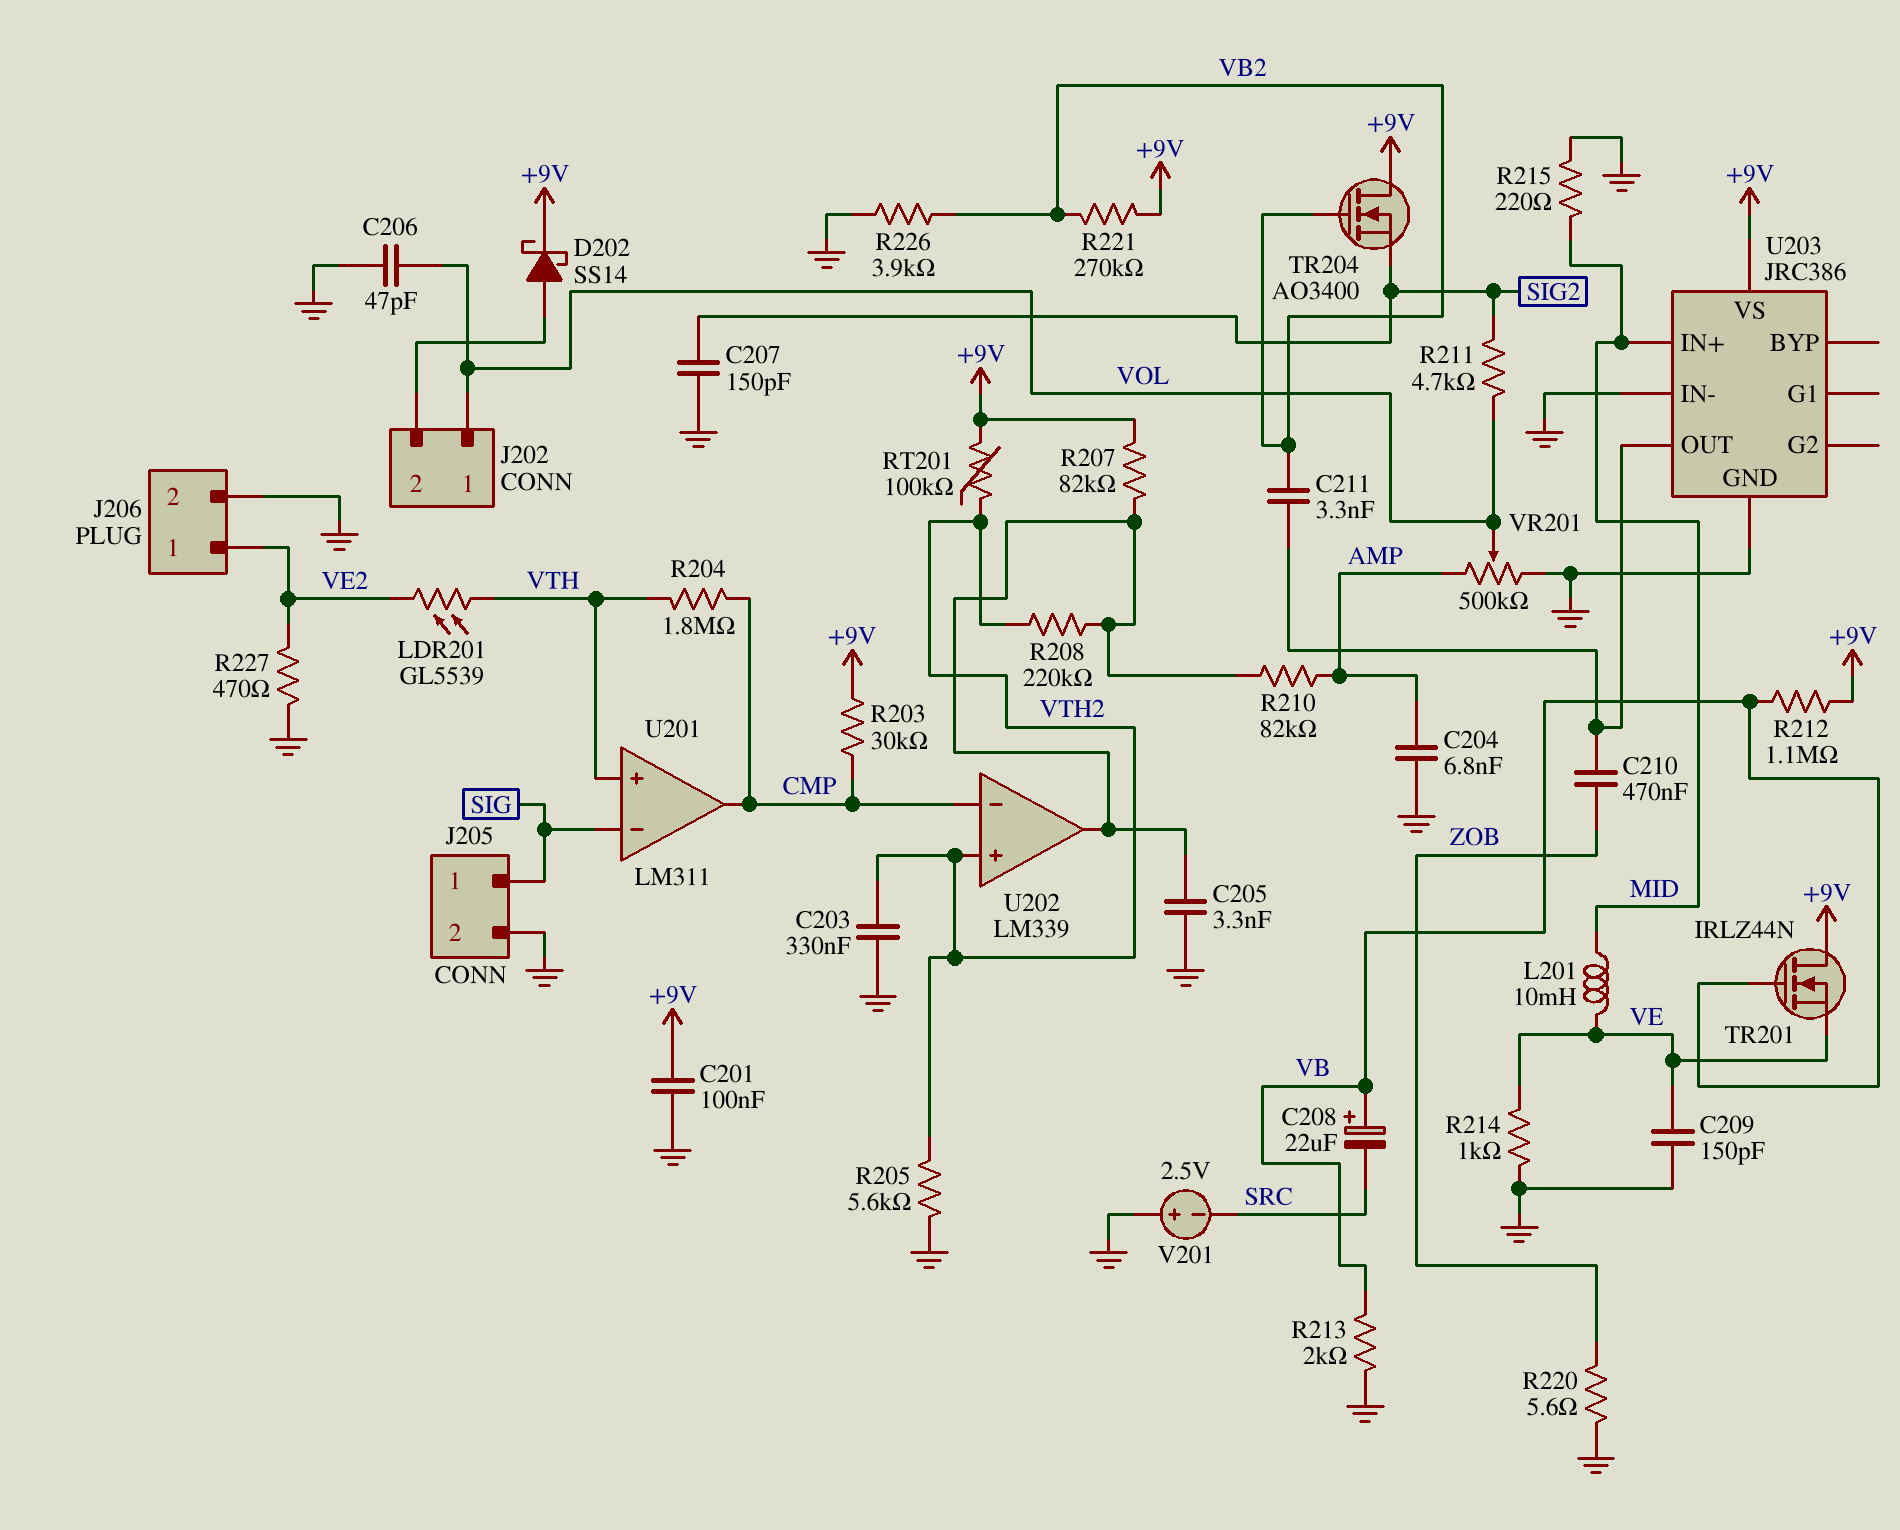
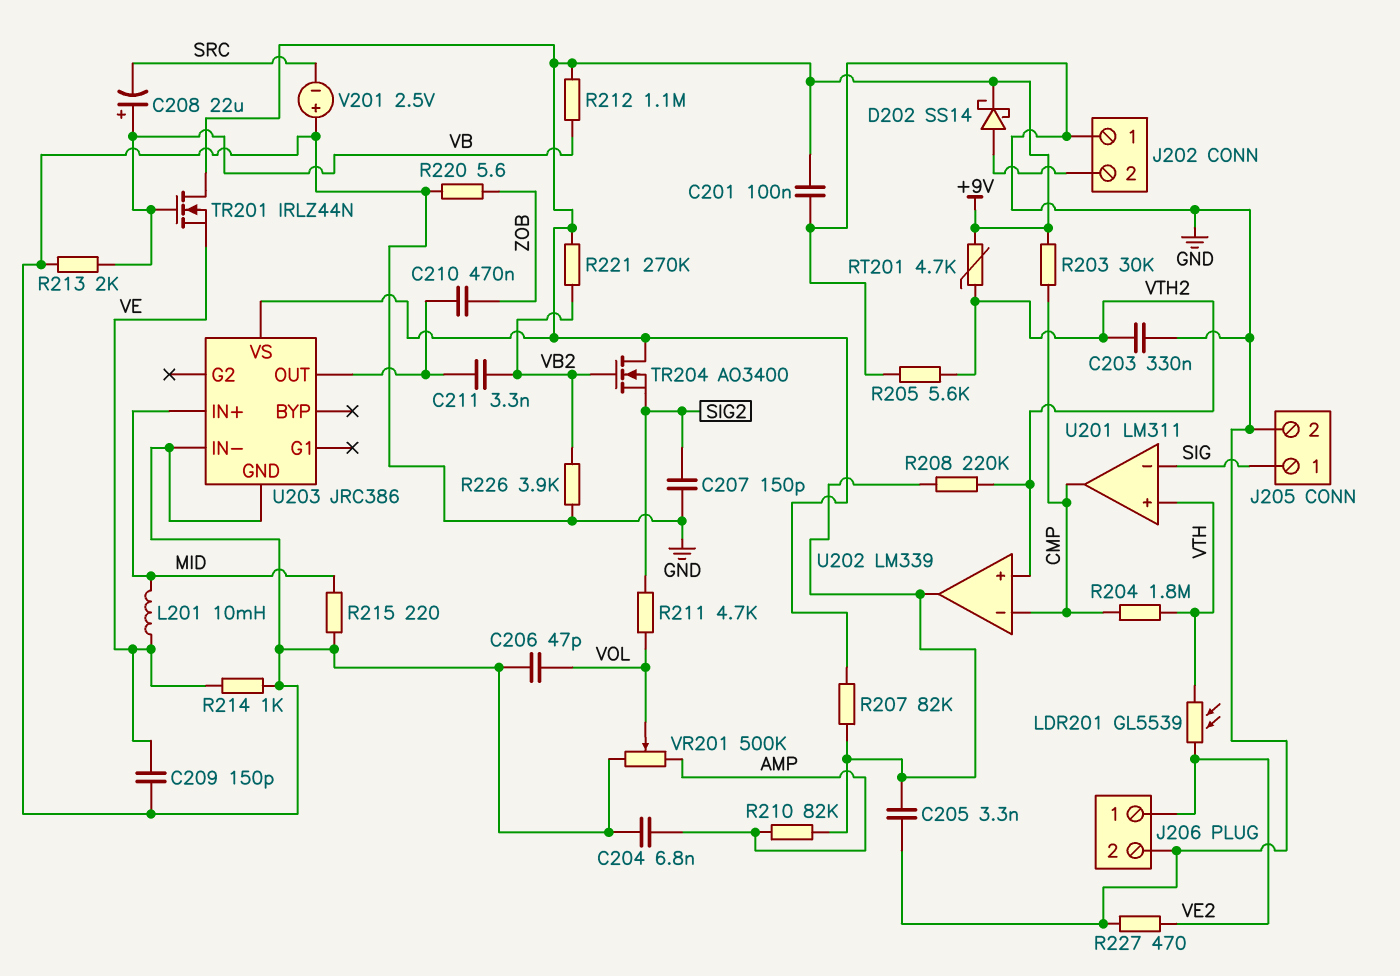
J202 pin 1: VOL -> GND
RT201: 100k (+9V, VTH2) -> 4.7k (+9V, VTH2)

